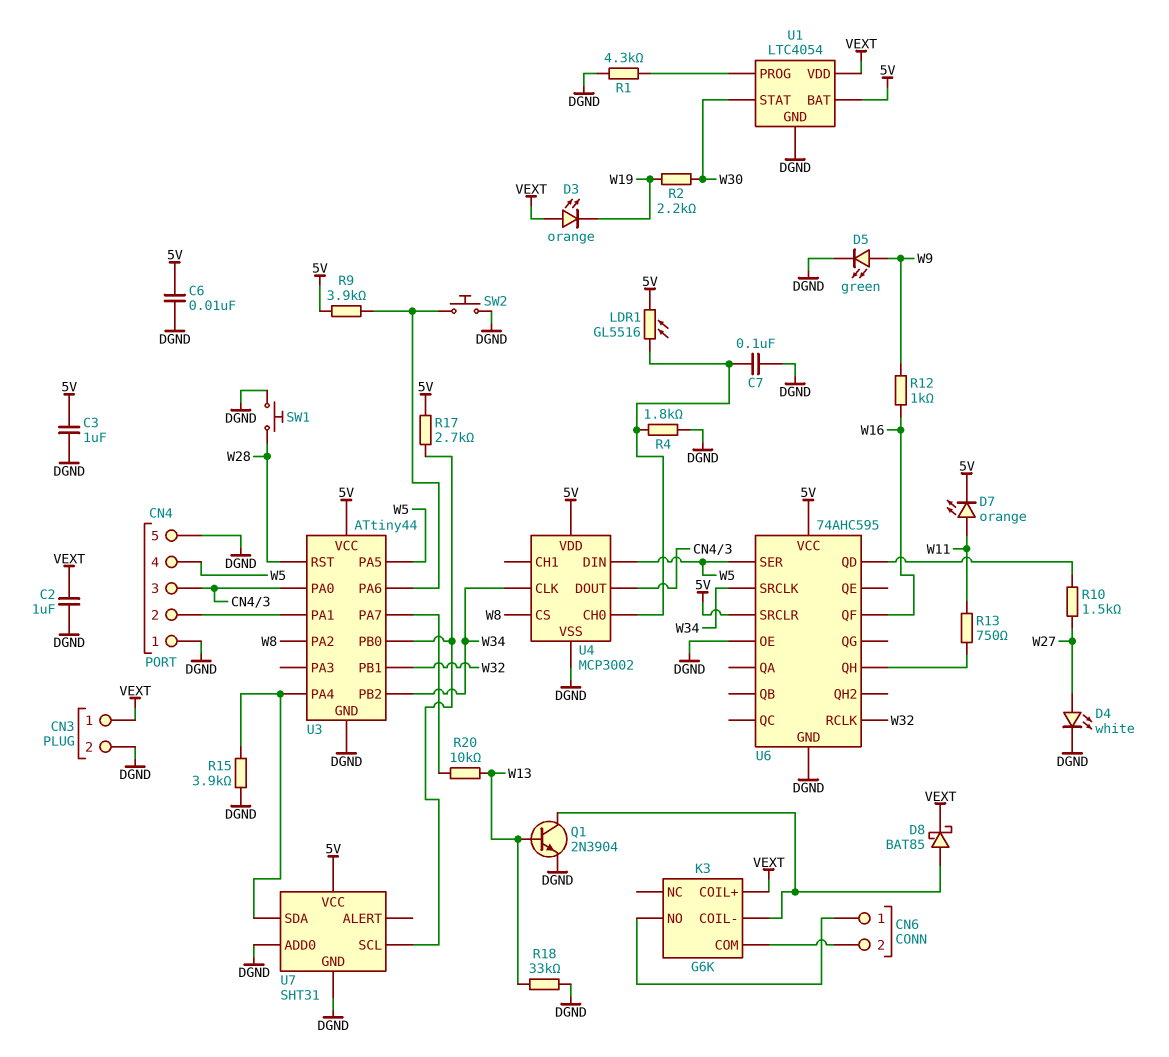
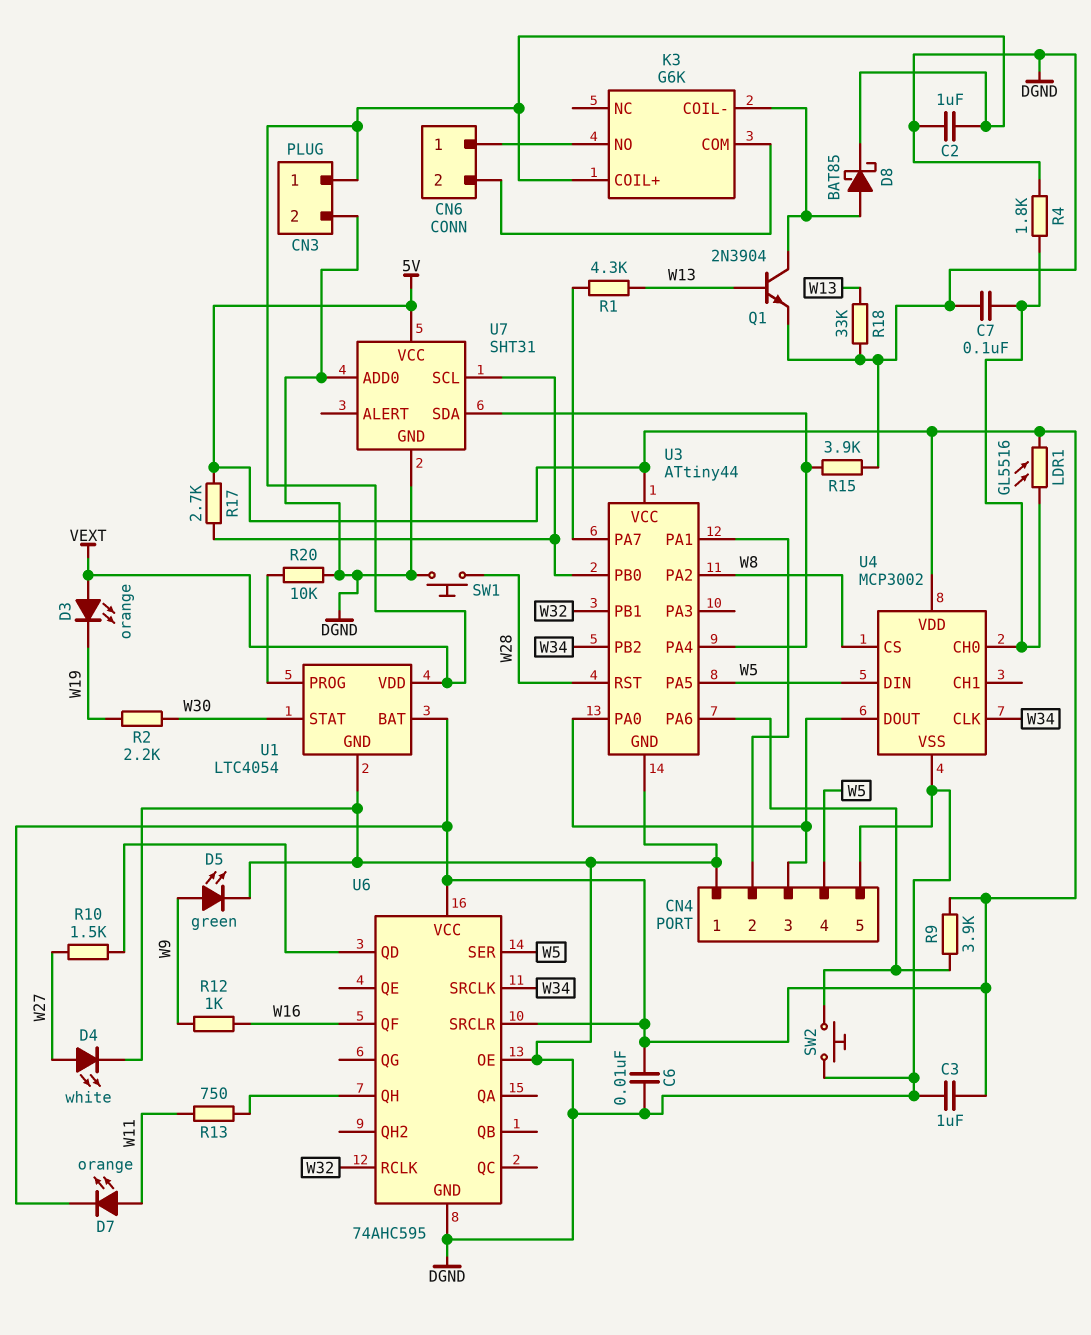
R1: 4.3k (DGND, U1/PROG) -> 4.3k (U3/PA7, W13)
R20: 10k (U3/PA7, W13) -> 10k (DGND, U1/PROG)

